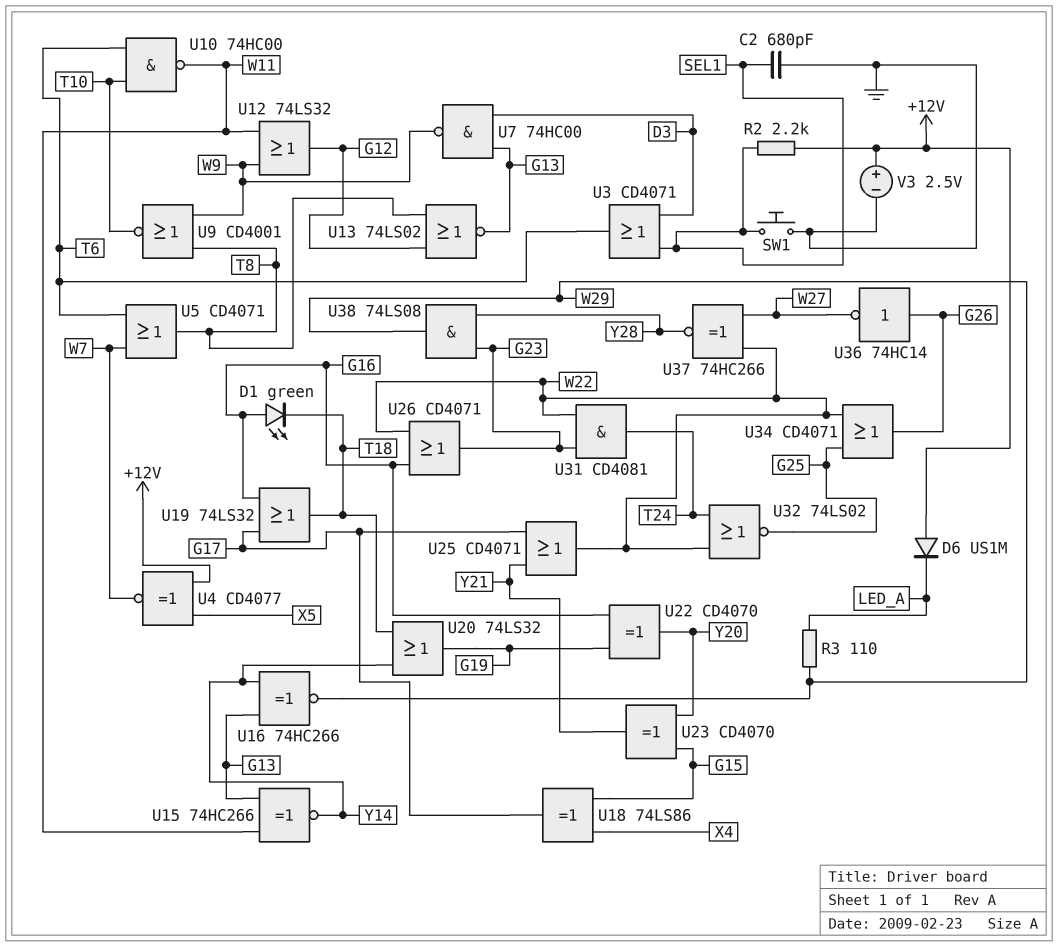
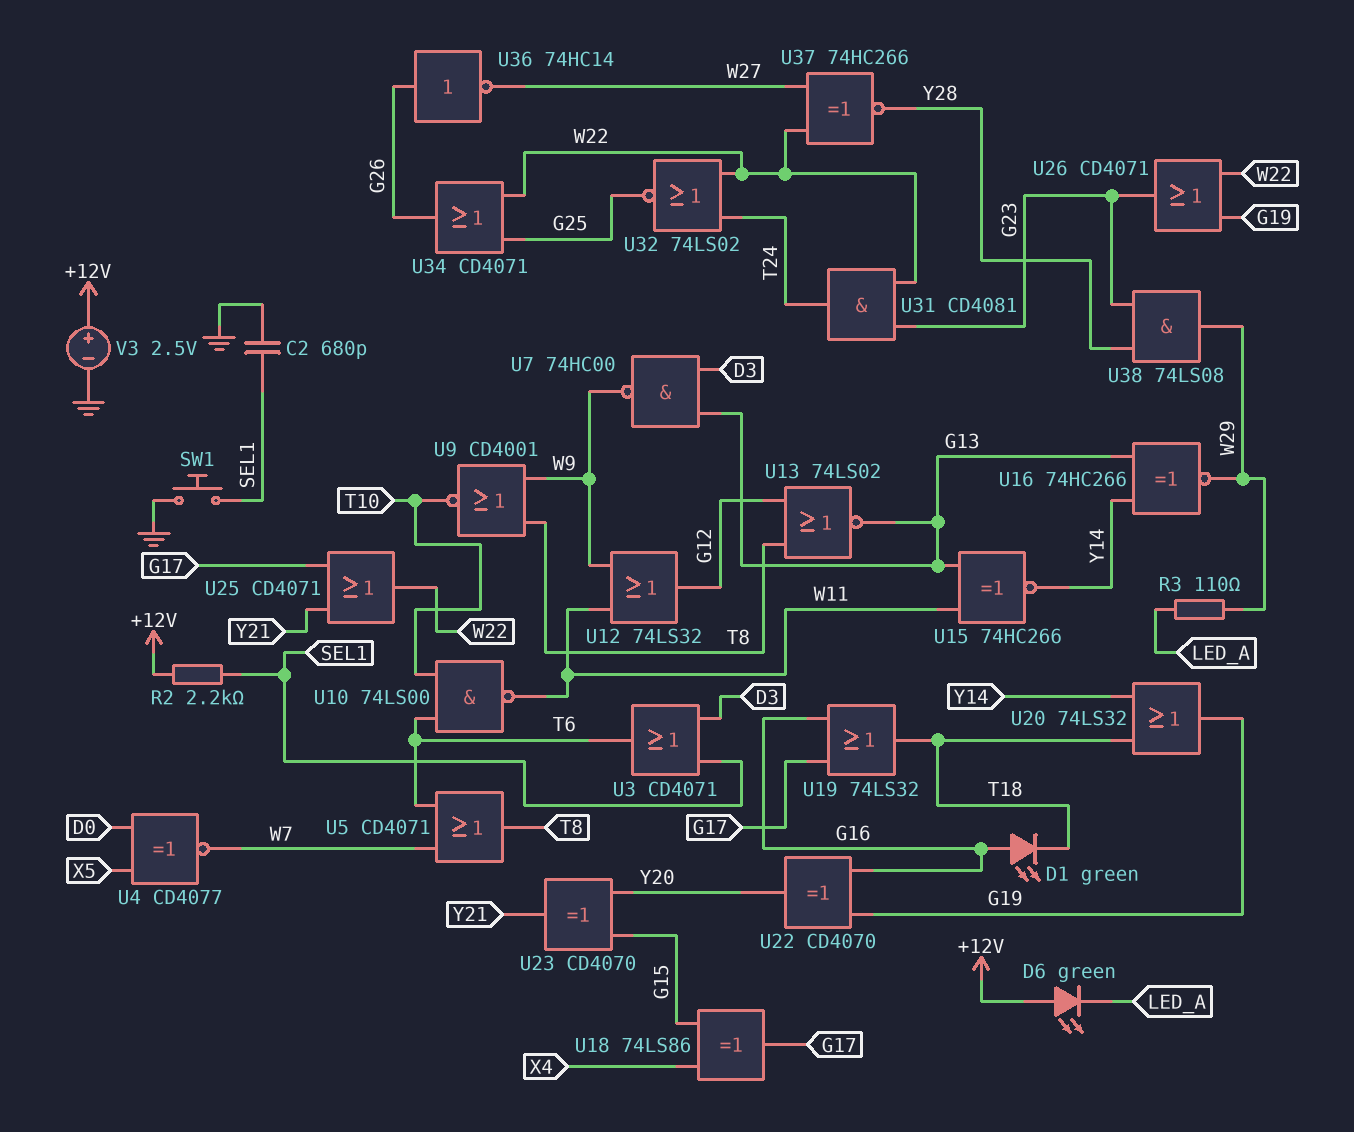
D6: diode US1M (A +12V, K LED_A) -> LED green (A +12V, K LED_A)
U4: XNOR CD4077 (in +12V, in X5, out W7) -> XNOR CD4077 (in D0, in X5, out W7)
U10: NAND 74HC00 (in T6, in T10, out W11) -> NAND 74LS00 (in T6, in T10, out W11)
U26: OR CD4071 (in G16, in W22, out G23) -> OR CD4071 (in G19, in W22, out G23)

